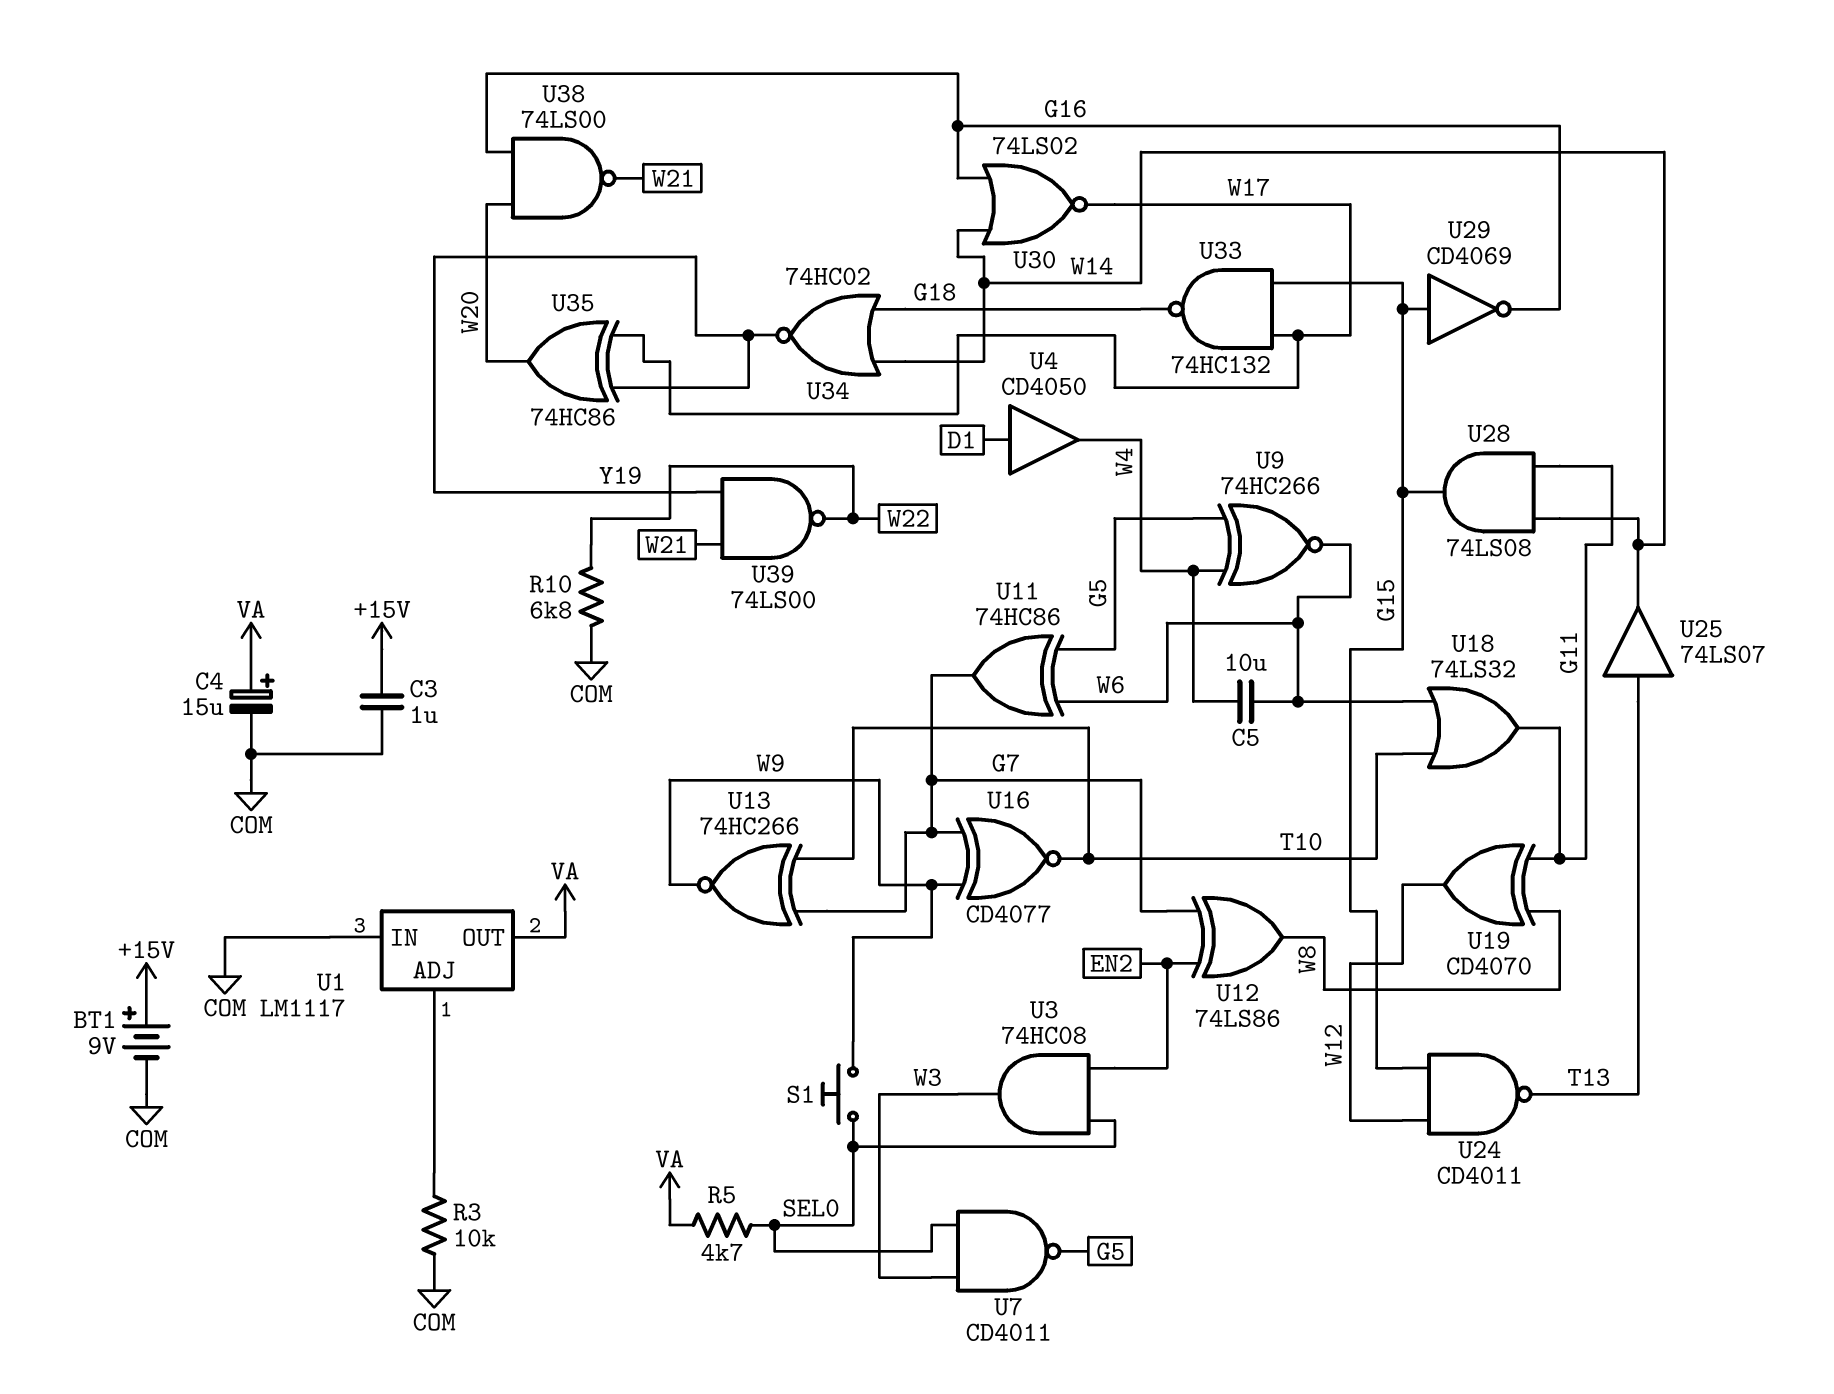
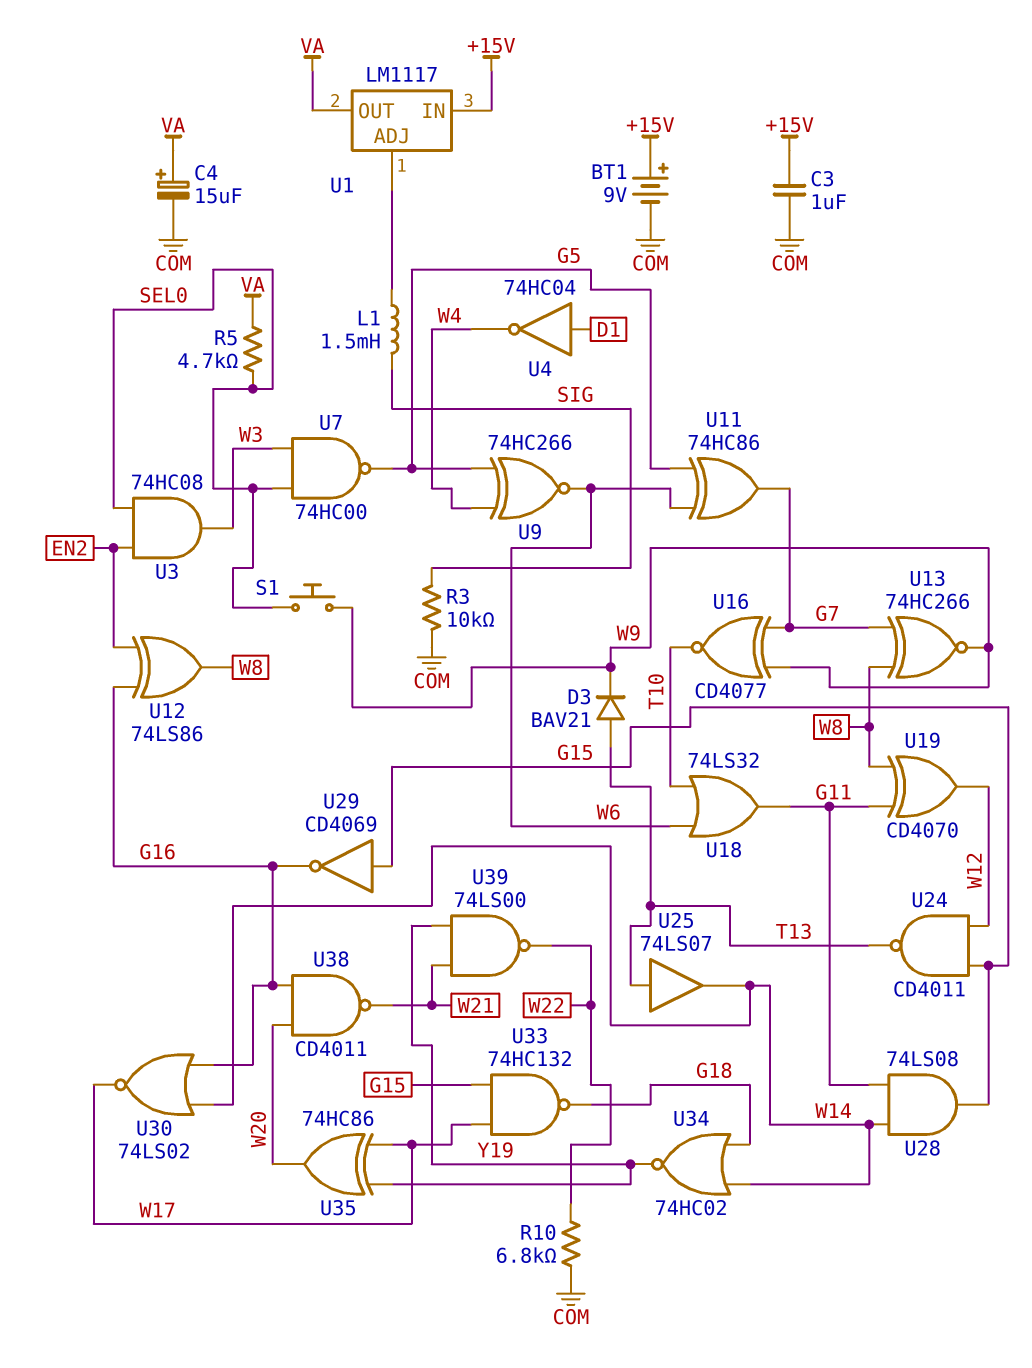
C5: 10uF (W4, W6) -> none
D3: none -> diode BAV21 (A T13, K W9)
L1: none -> 1.5mH (SIG, U1/ADJ)
R3: 10k (COM, U1/ADJ) -> 10k (COM, SIG)
U1 pin IN: COM -> +15V
U4: buffer CD4050 (in D1, out W4) -> NOT 74HC04 (in D1, out W4)
U7: NAND CD4011 (in SEL0, in W3, out G5) -> NAND 74HC00 (in SEL0, in W3, out G5)
U12: XOR 74LS86 (in EN2, in G7, out W8) -> XOR 74LS86 (in EN2, in G16, out W8)
U13: XNOR 74HC266 (in G7, in T10, out W9) -> XNOR 74HC266 (in G7, in W8, out W9)
U38: NAND 74LS00 (in G16, in W20, out W21) -> NAND CD4011 (in G16, in W20, out W21)

